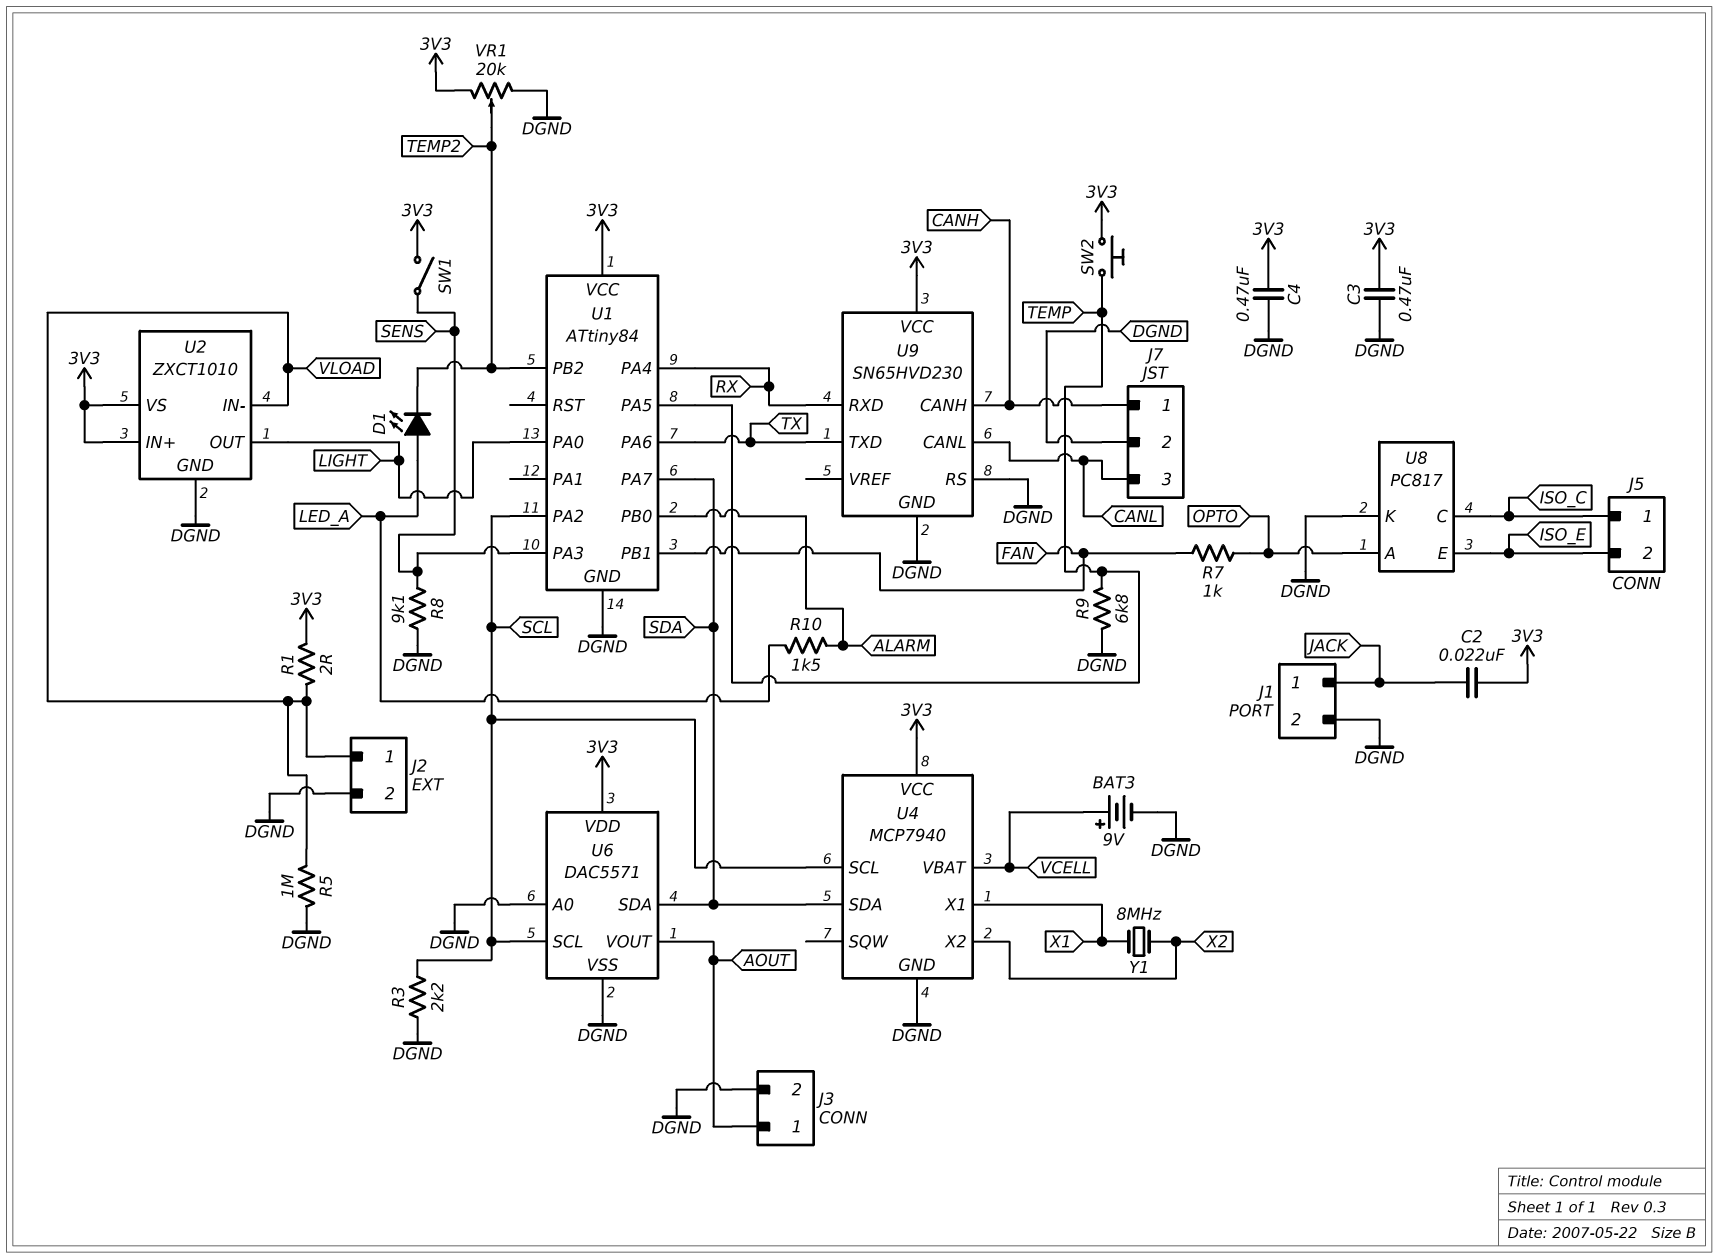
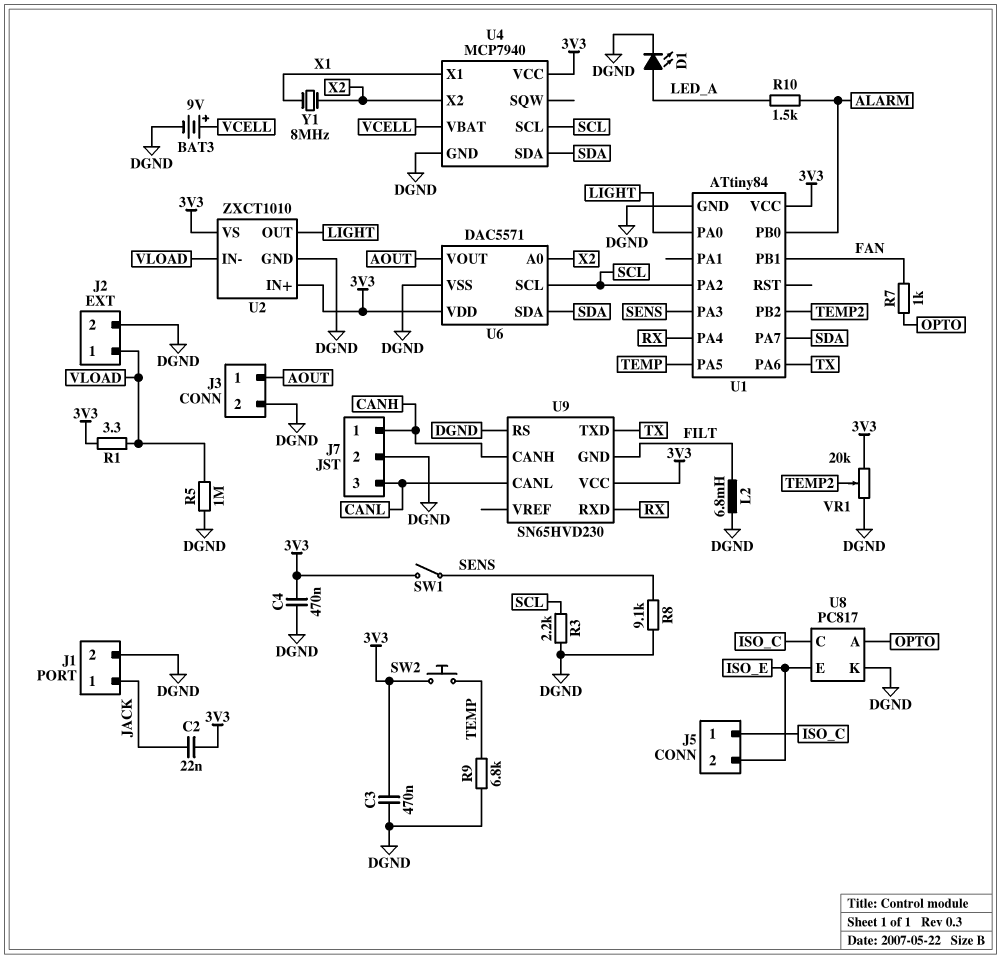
D1: LED (A LED_A, K TEMP2) -> LED (A LED_A, K DGND)
L2: none -> 6.8mH (DGND, FILT)
R1: 2 (3V3, VLOAD) -> 3.3 (3V3, VLOAD)
U6 pin A0: DGND -> X2
U9 pin GND: DGND -> FILT

